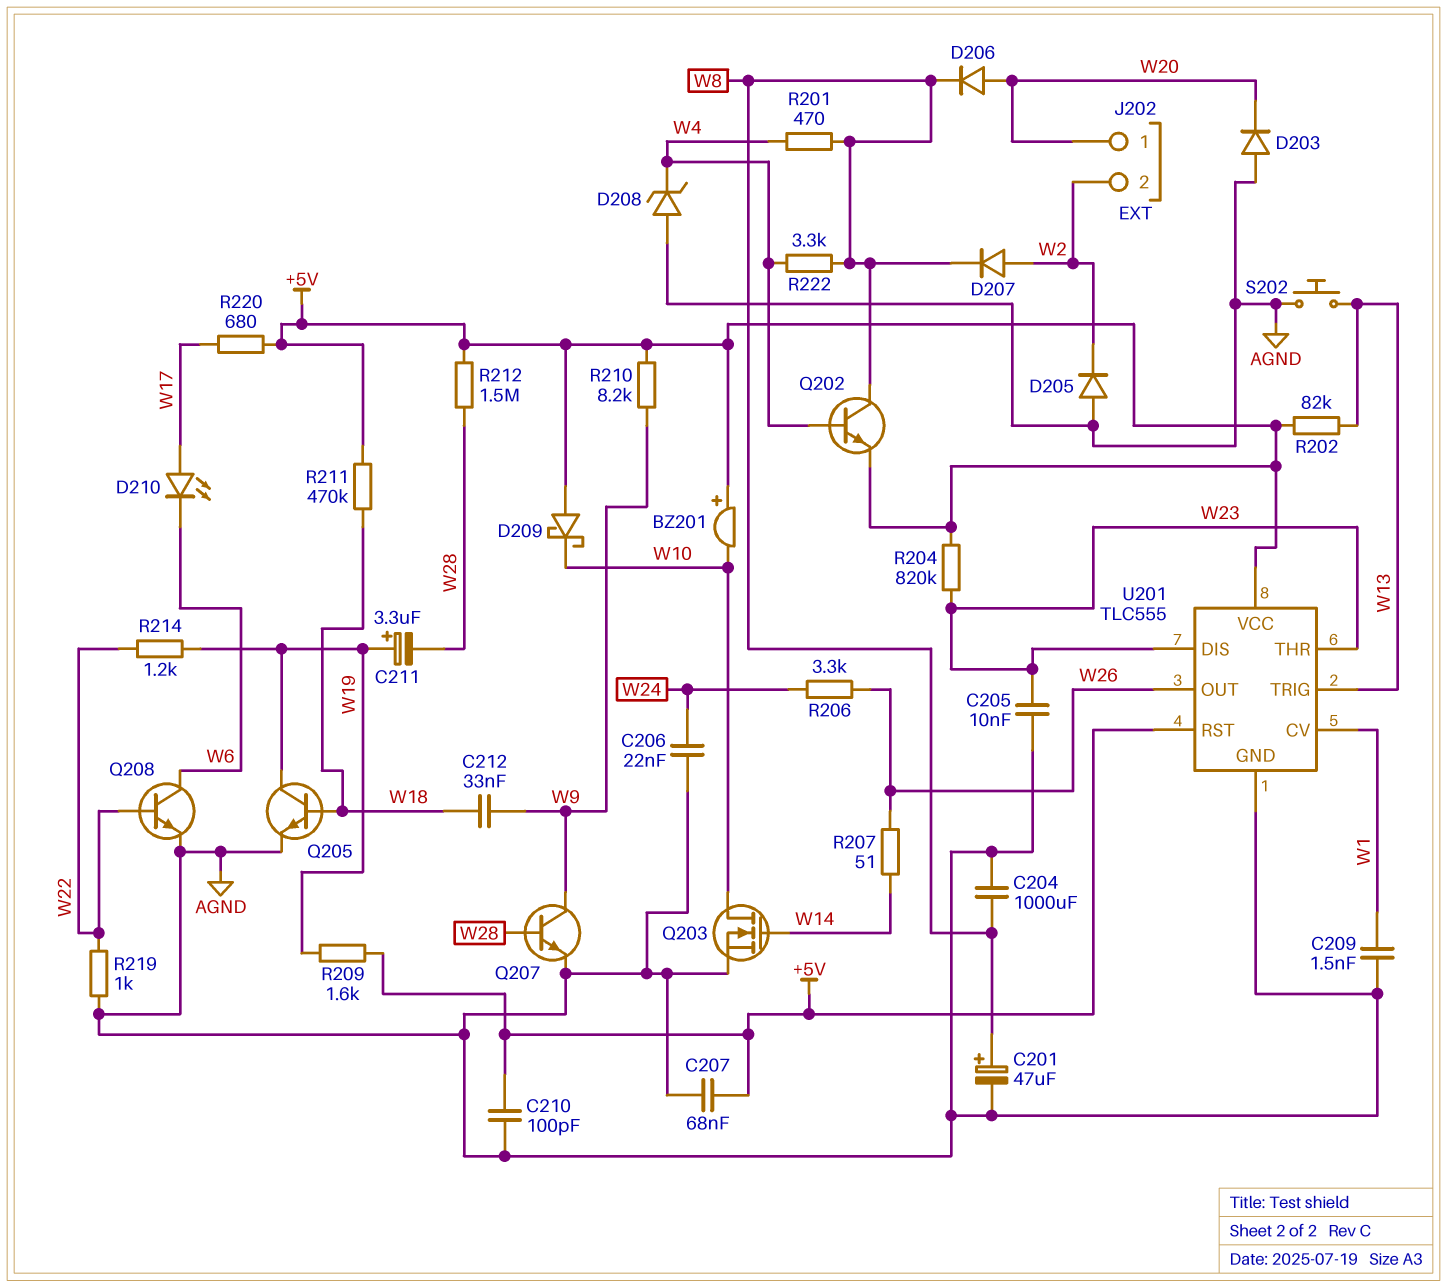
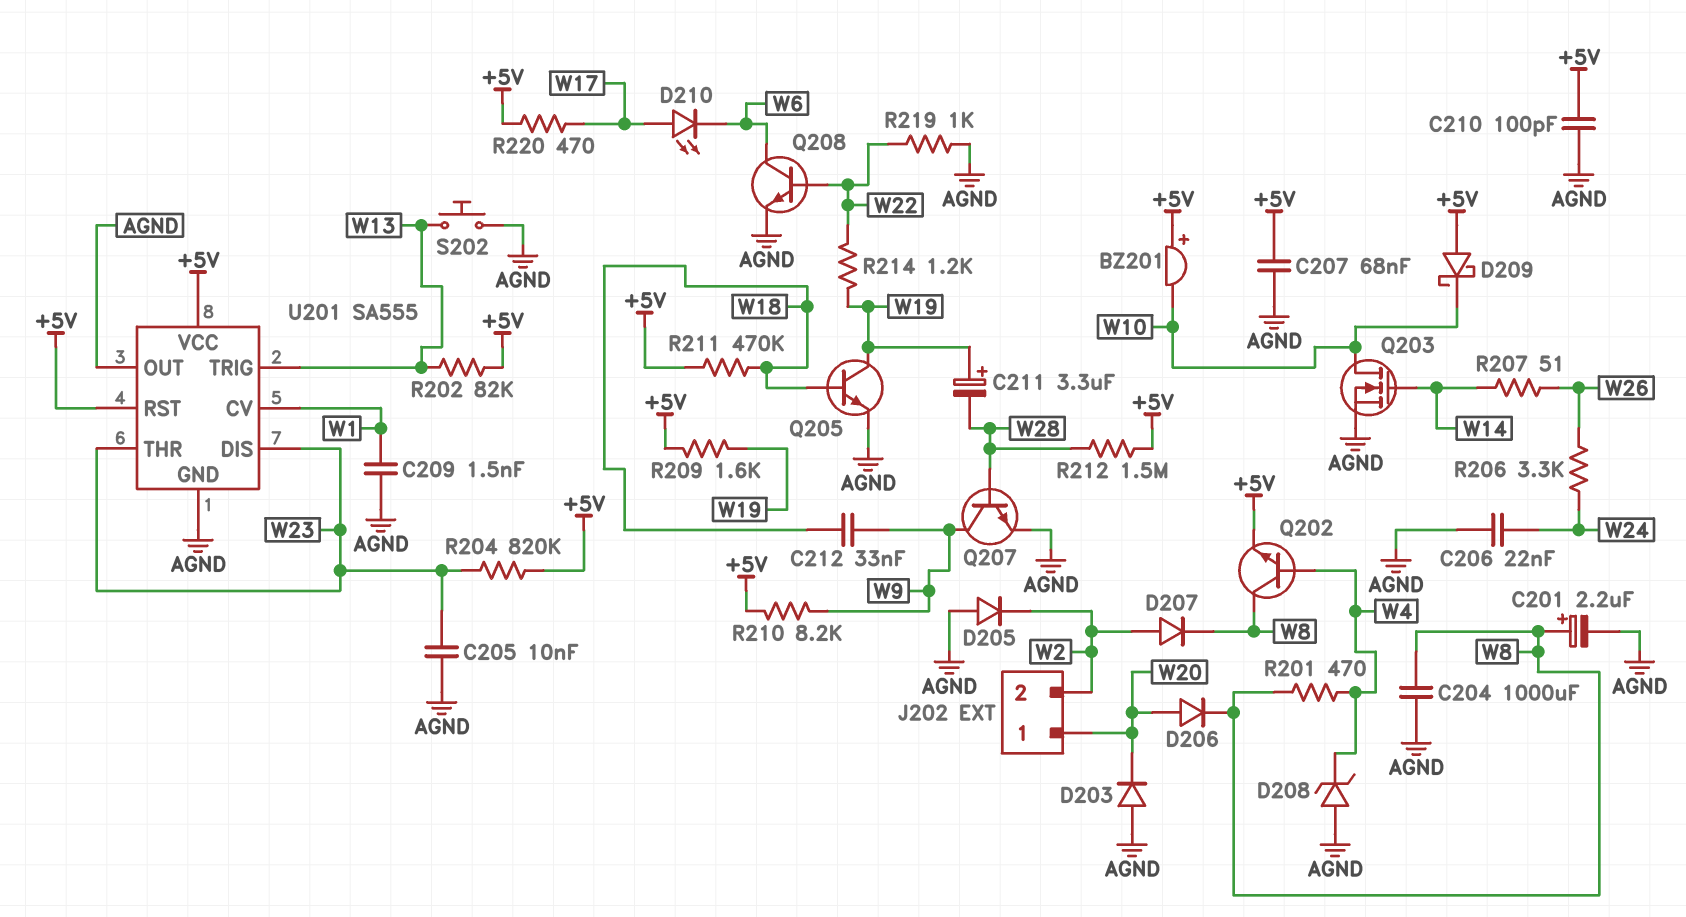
C201: 47uF (plus W8, minus AGND) -> 2.2uF (plus W8, minus AGND)
R220: 680 (+5V, W17) -> 470 (+5V, W17)
R222: 3.3k (W4, W8) -> none
U201: TLC555 -> SA555
U201 pin OUT: W26 -> AGND

